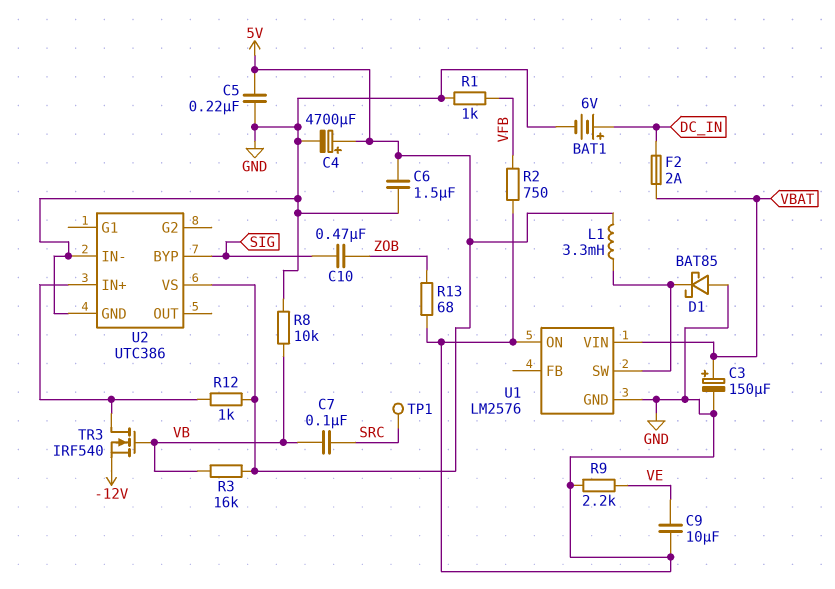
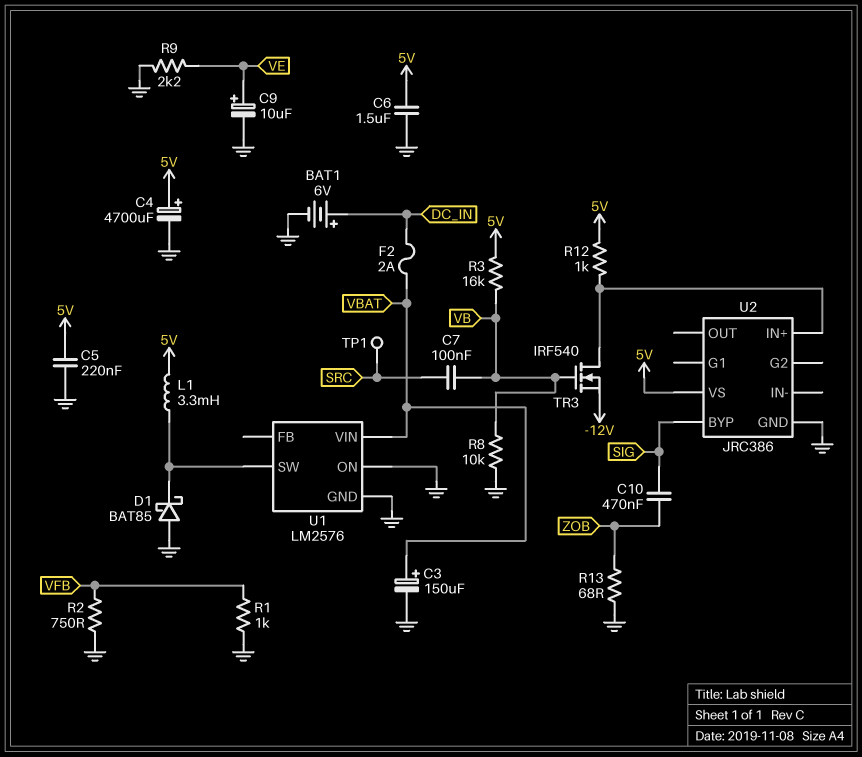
C9: 10uF (GND, VE) -> 10uF (plus VE, minus GND)
U2: UTC386 -> JRC386
U2 pin IN-: GND -> none

